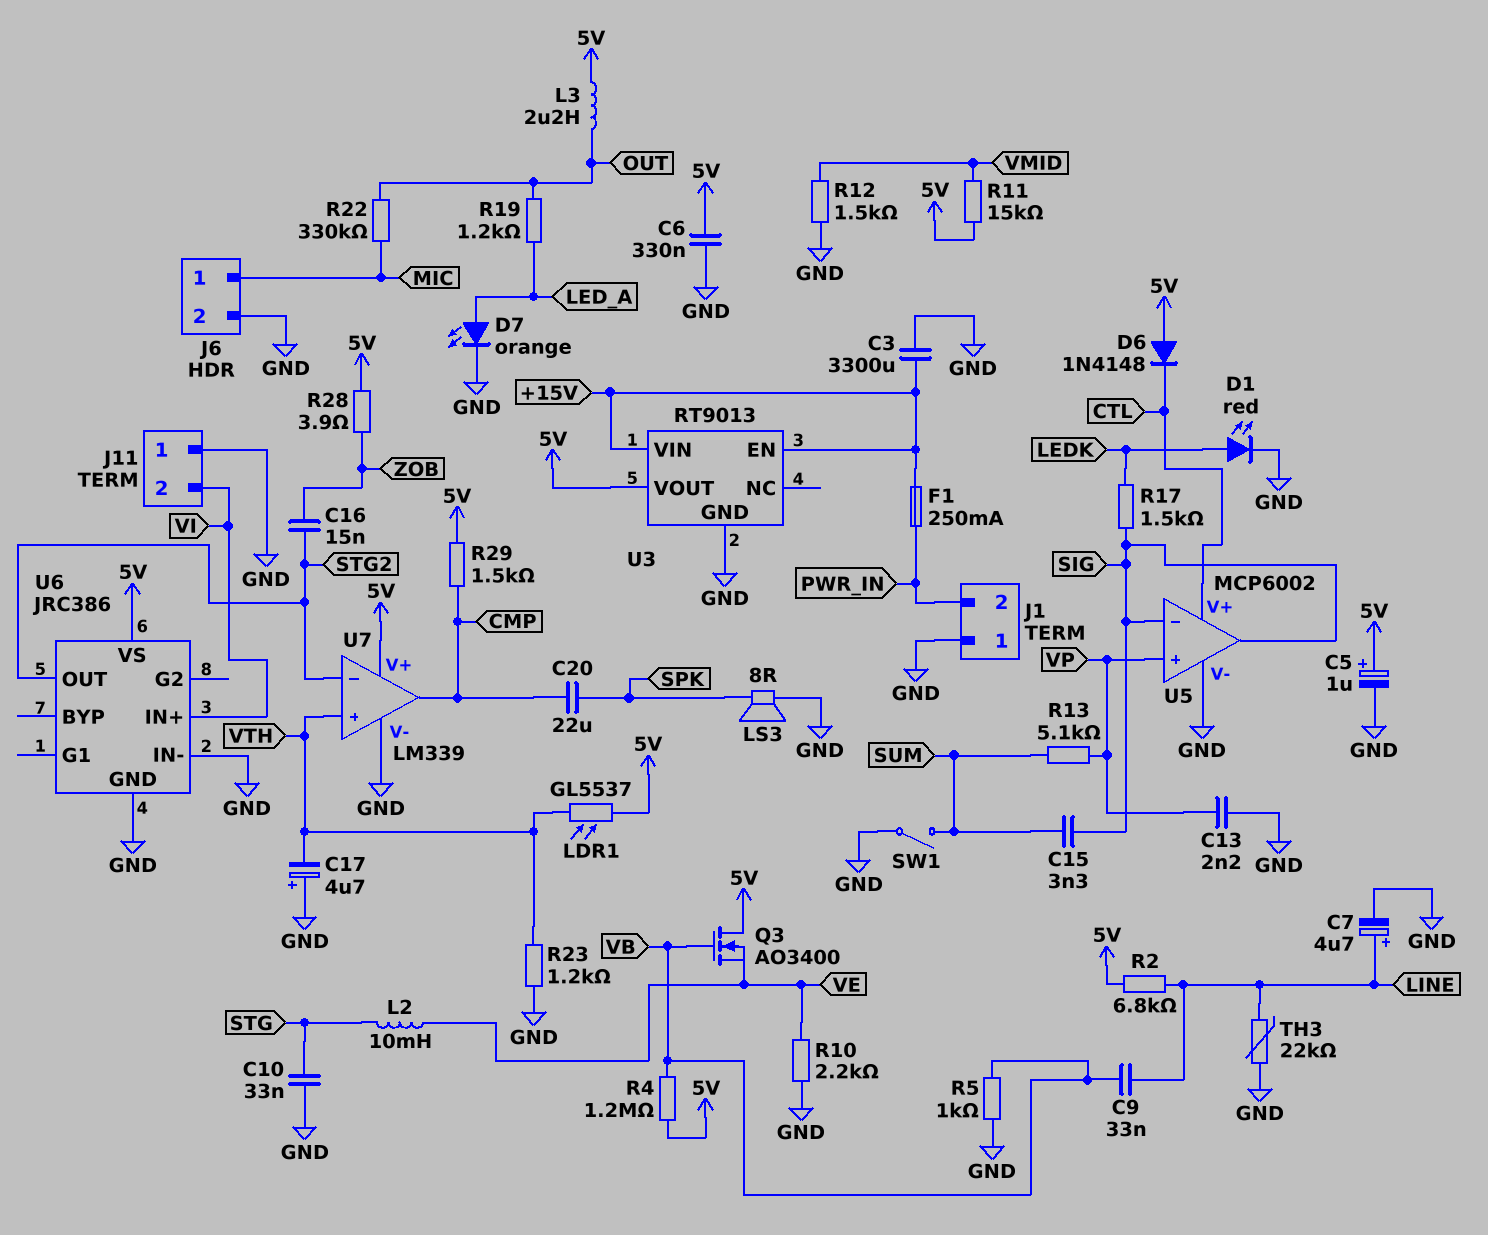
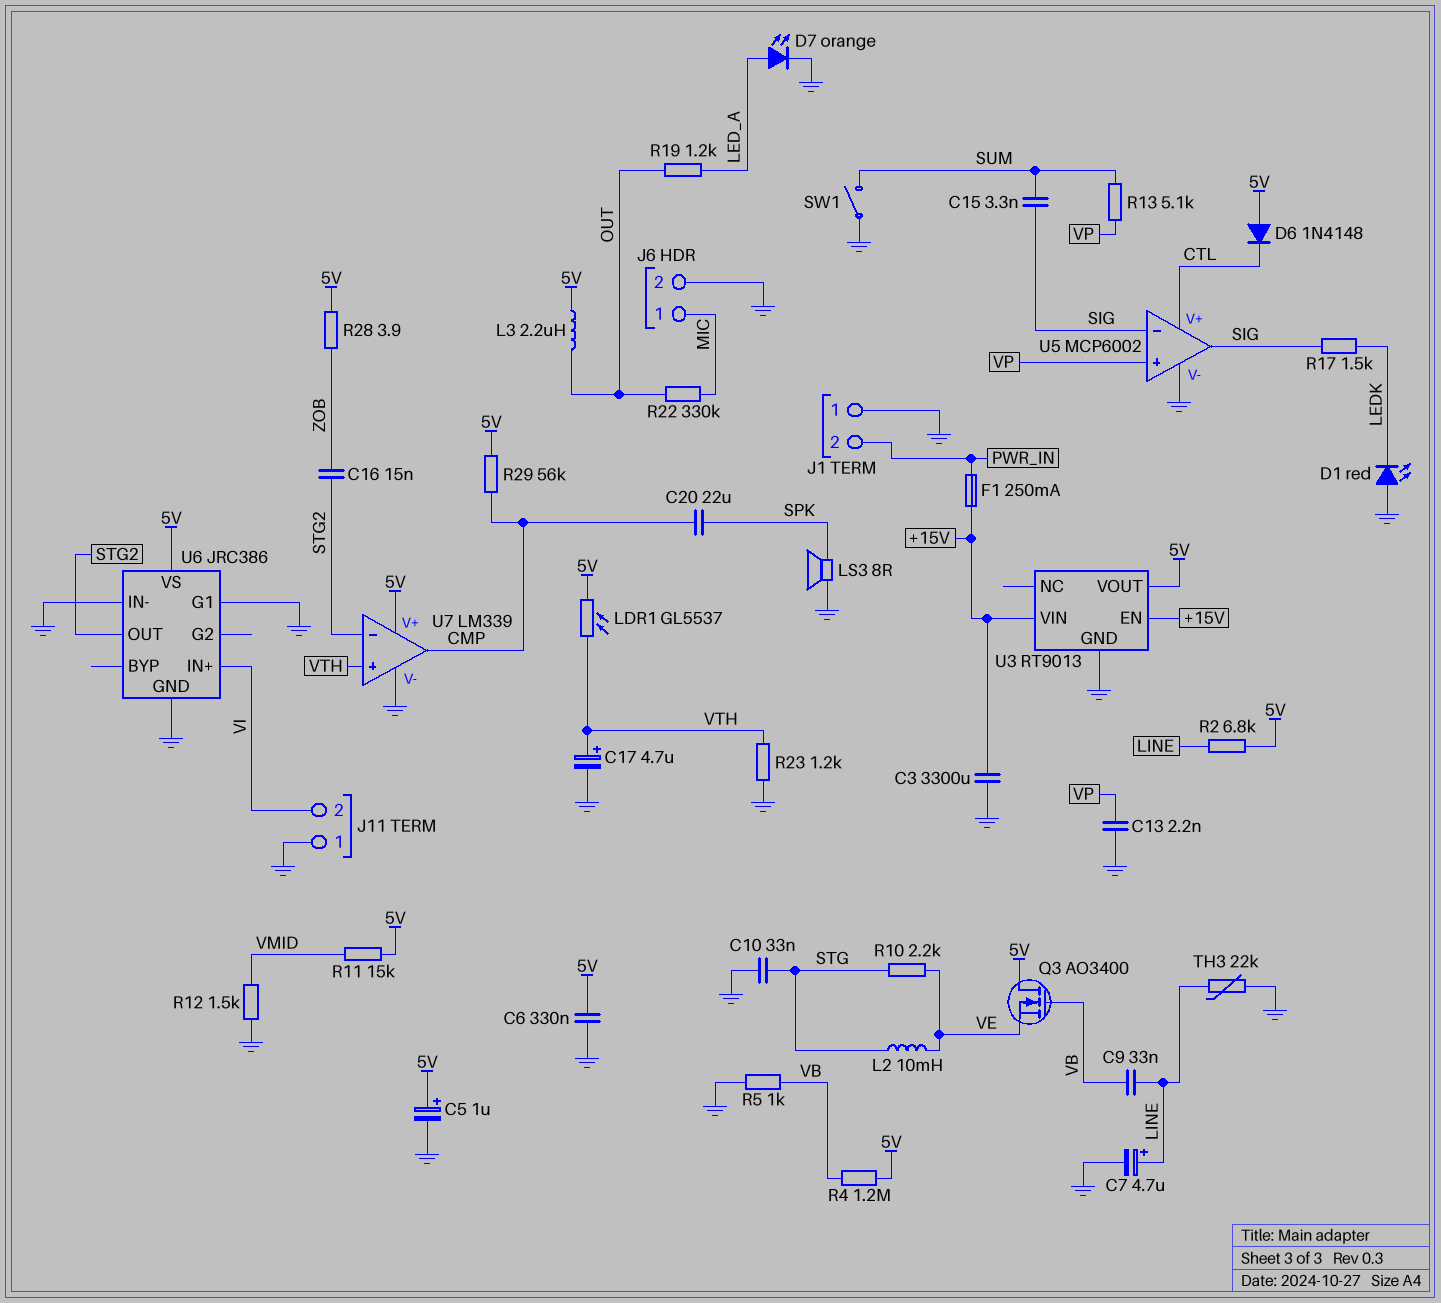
C17: 4.7uF (plus GND, minus VTH) -> 4.7uF (plus VTH, minus GND)
D1: LED red (A LEDK, K GND) -> LED red (A GND, K LEDK)
R10: 2.2k (GND, VE) -> 2.2k (STG, VE)
R29: 1.5k (5V, CMP) -> 56k (5V, CMP)
U6 pin G1: none -> GND

